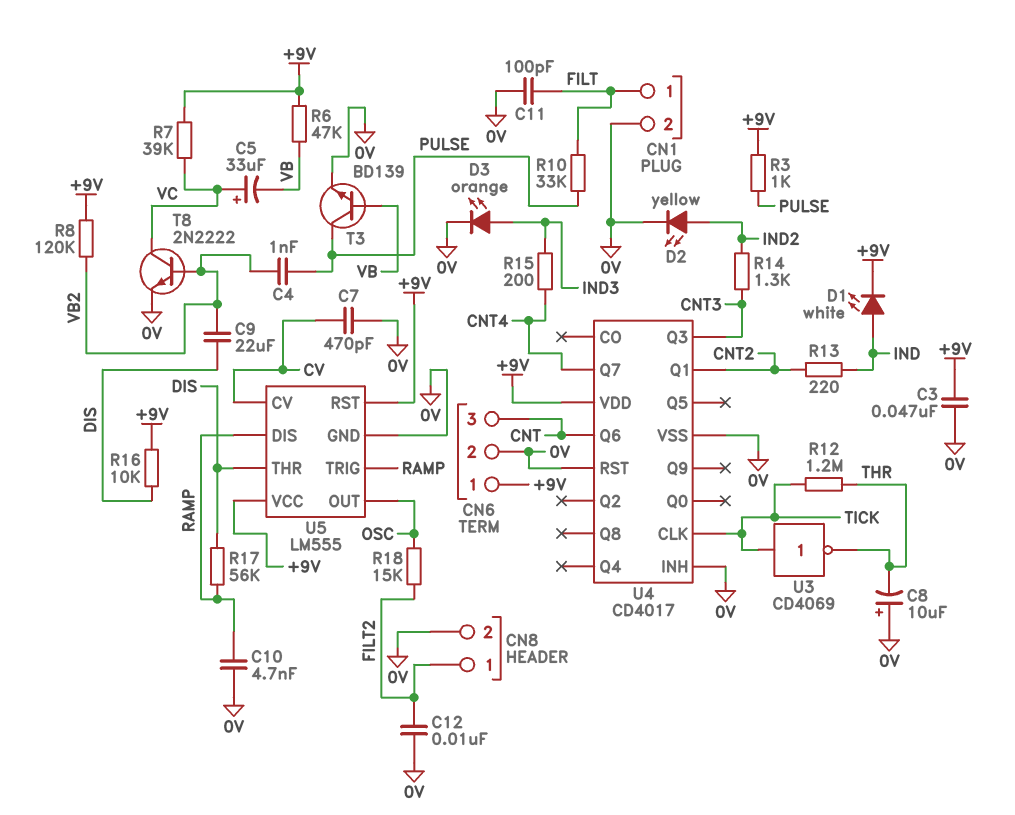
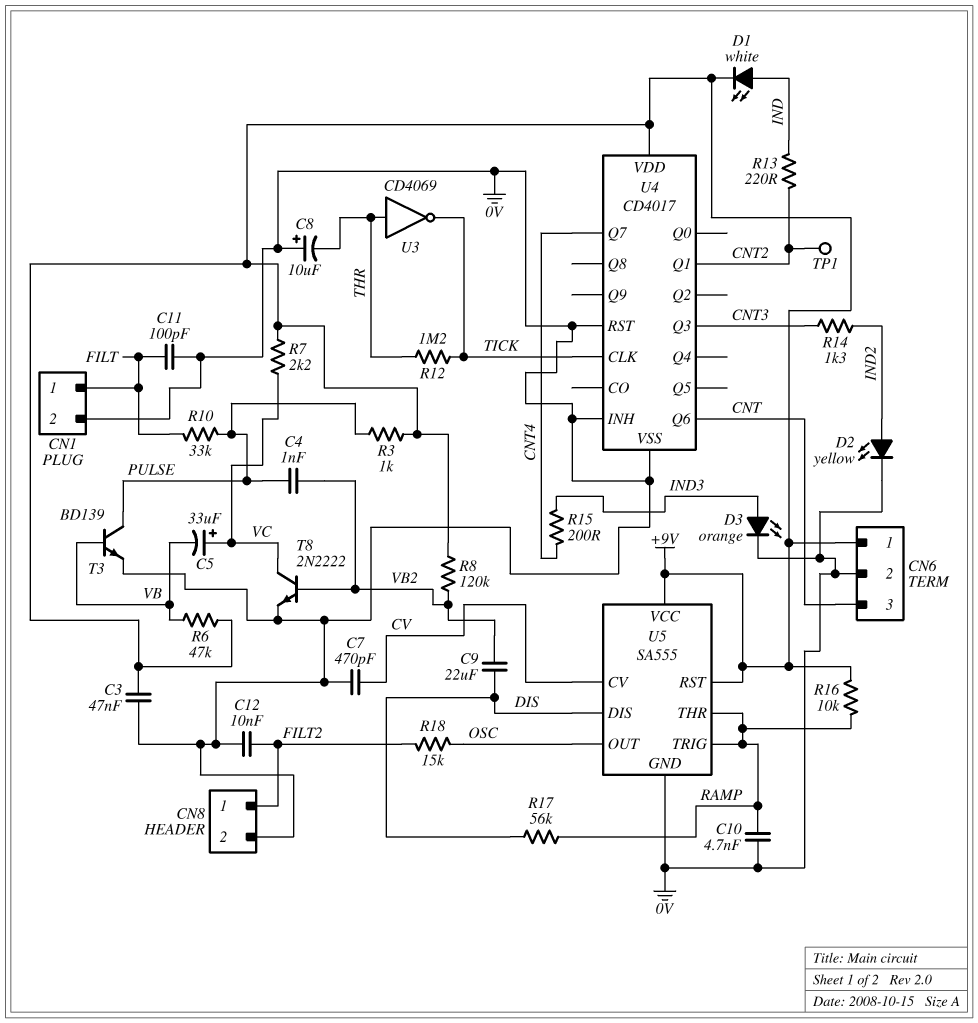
R7: 39k (+9V, VC) -> 2.2k (+9V, VC)
R16: 10k (+9V, DIS) -> 10k (+9V, RAMP)
TP1: none -> test point (CNT2)
U3: NOT CD4069 (in TICK, out THR) -> NOT CD4069 (in THR, out TICK)
U5: LM555 -> SA555
U5 pin DIS: RAMP -> DIS
U5 pin THR: DIS -> RAMP

